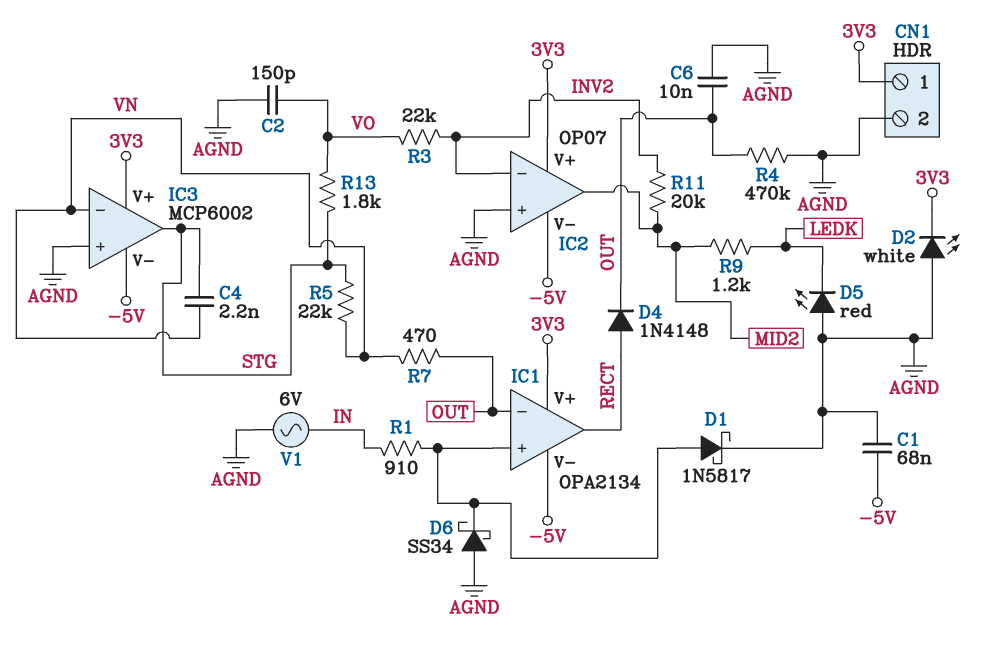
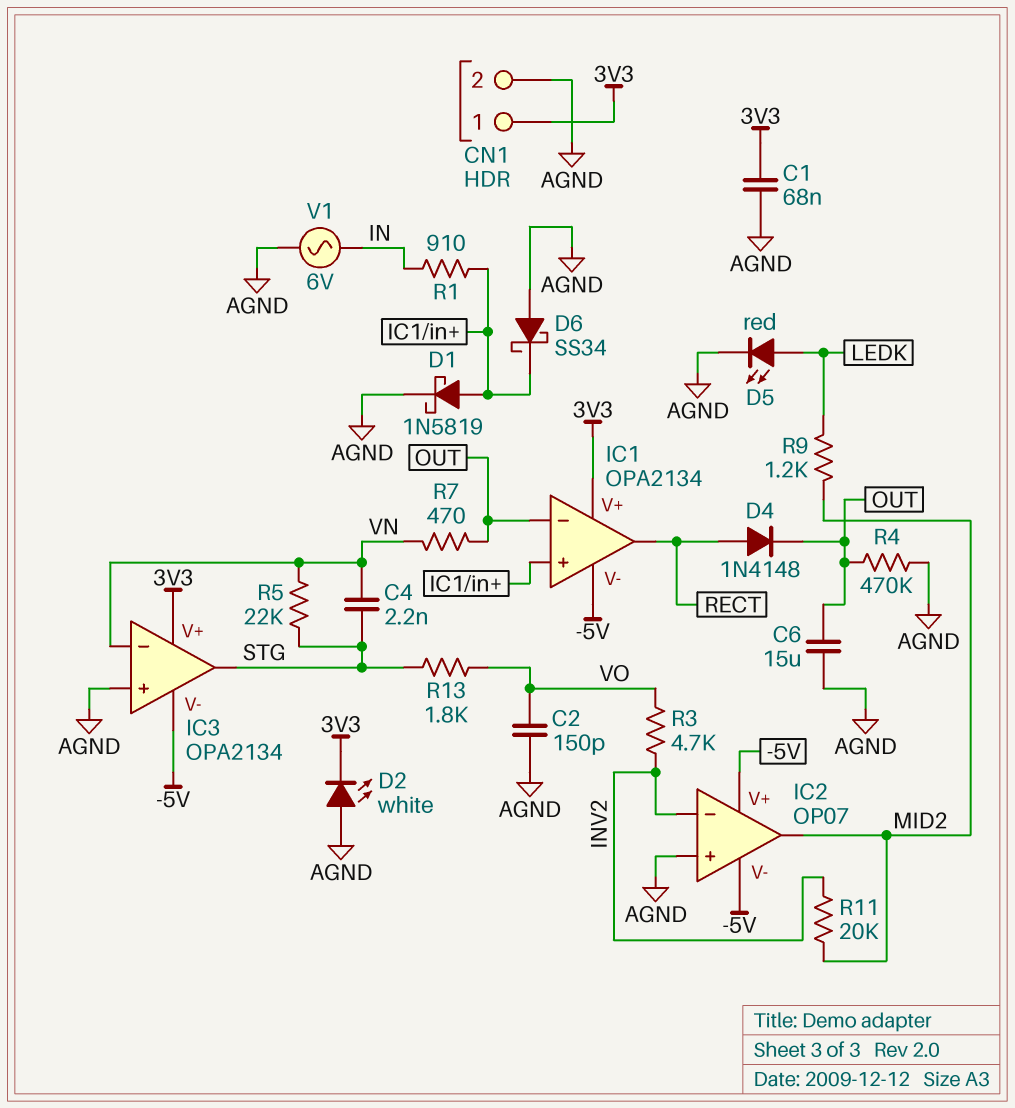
C1: 68nF (-5V, AGND) -> 68nF (3V3, AGND)
C6: 10nF (AGND, OUT) -> 15uF (AGND, OUT)
D1: schottky 1N5817 (A IC1/in+, K AGND) -> schottky 1N5819 (A IC1/in+, K AGND)
D5: LED red (A AGND, K LEDK) -> LED red (A LEDK, K AGND)
IC2 pin V+: 3V3 -> -5V
IC3: MCP6002 -> OPA2134
R3: 22k (INV2, VO) -> 4.7k (INV2, VO)

